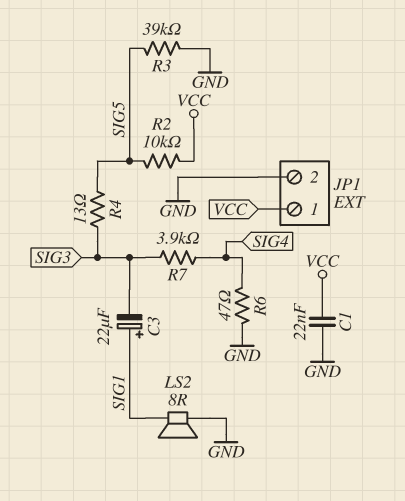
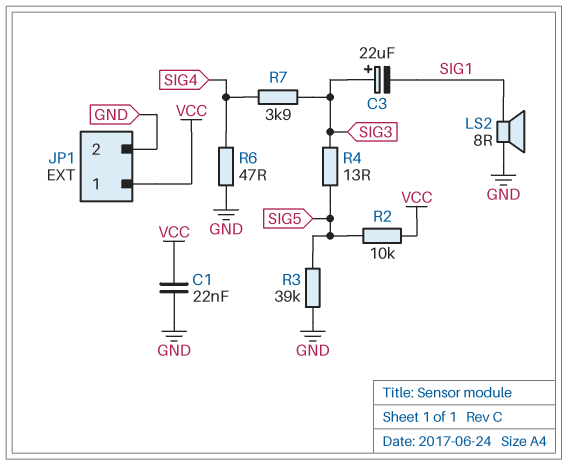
C3: 22uF (plus SIG1, minus SIG3) -> 22uF (plus SIG3, minus SIG1)

